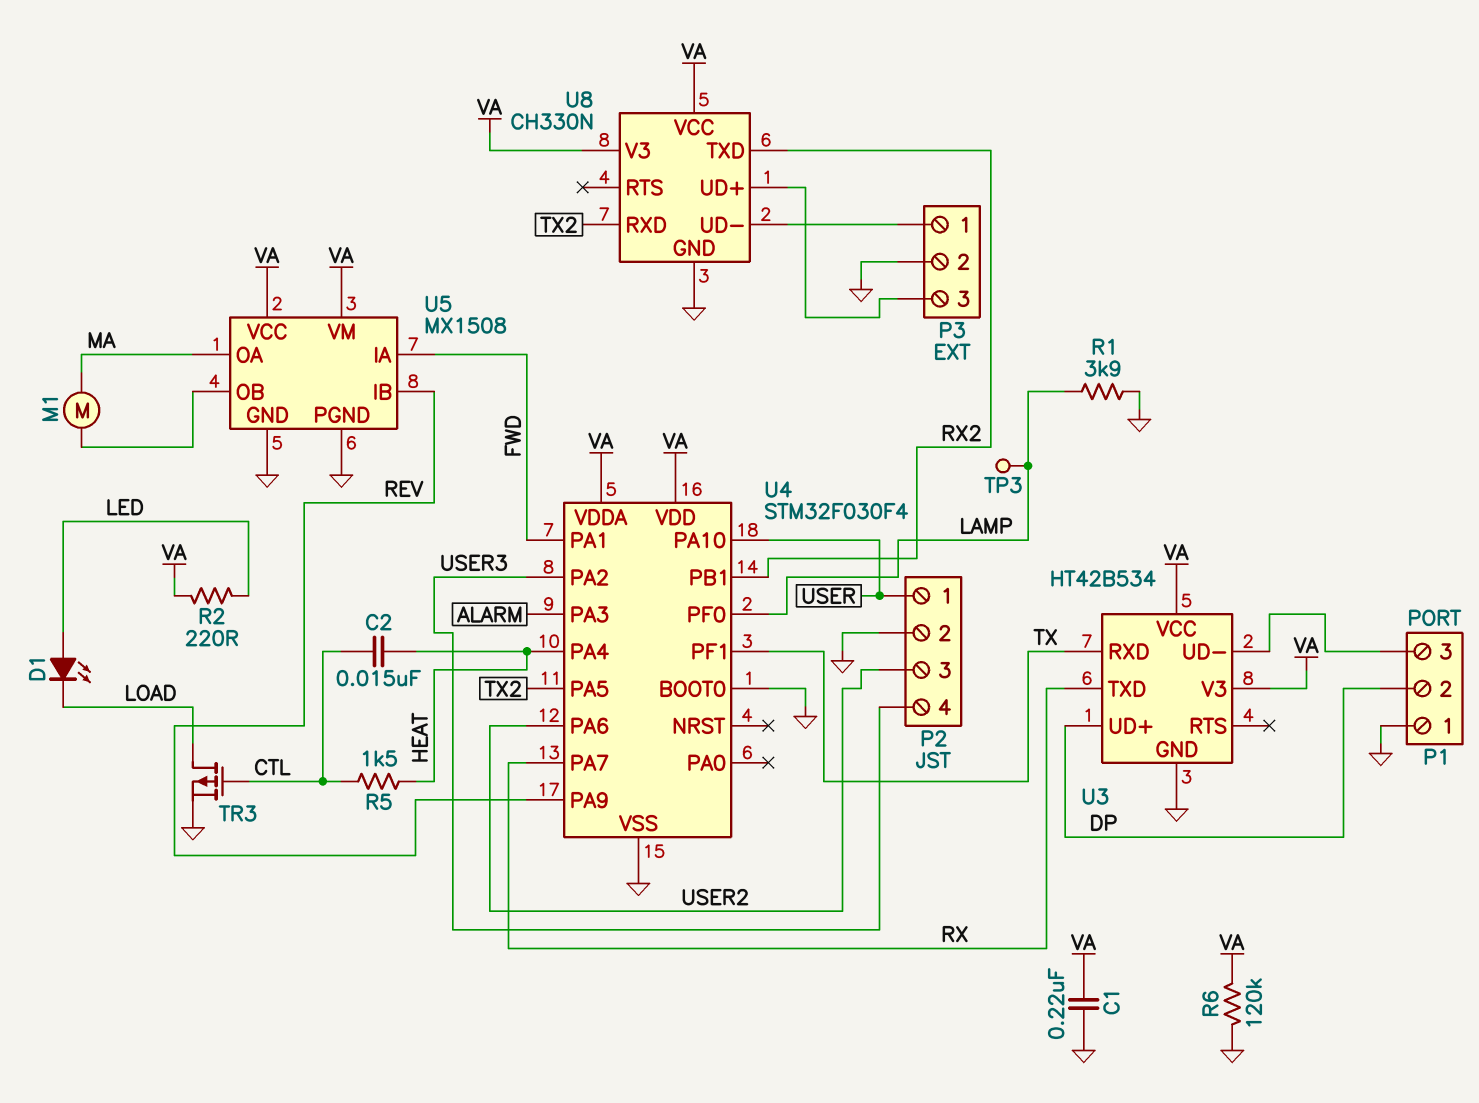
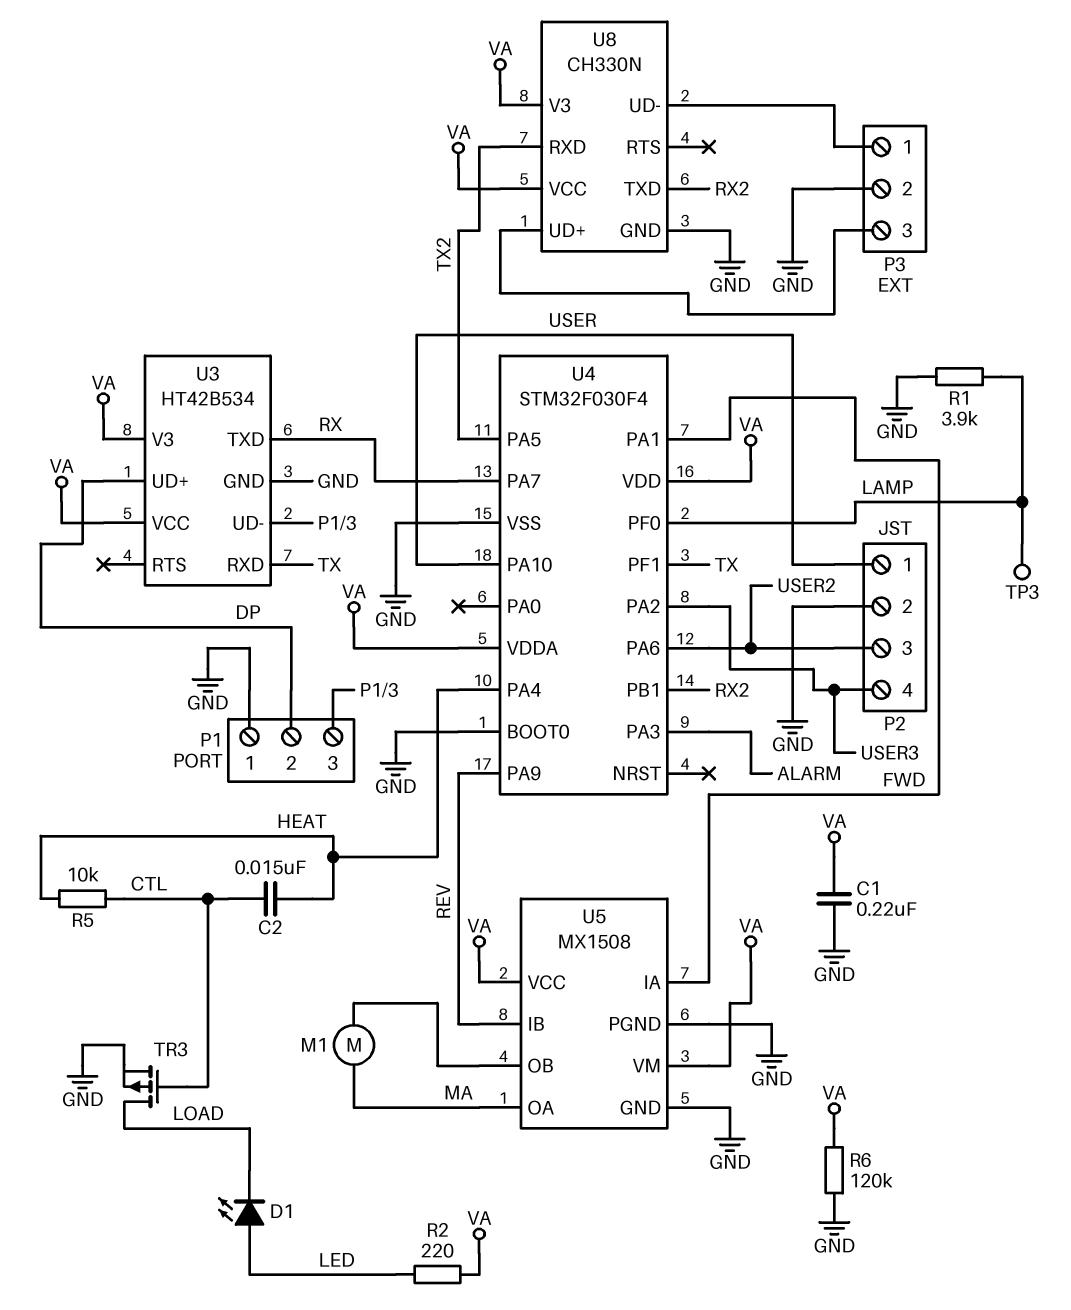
R5: 1.5k (CTL, HEAT) -> 10k (CTL, HEAT)

